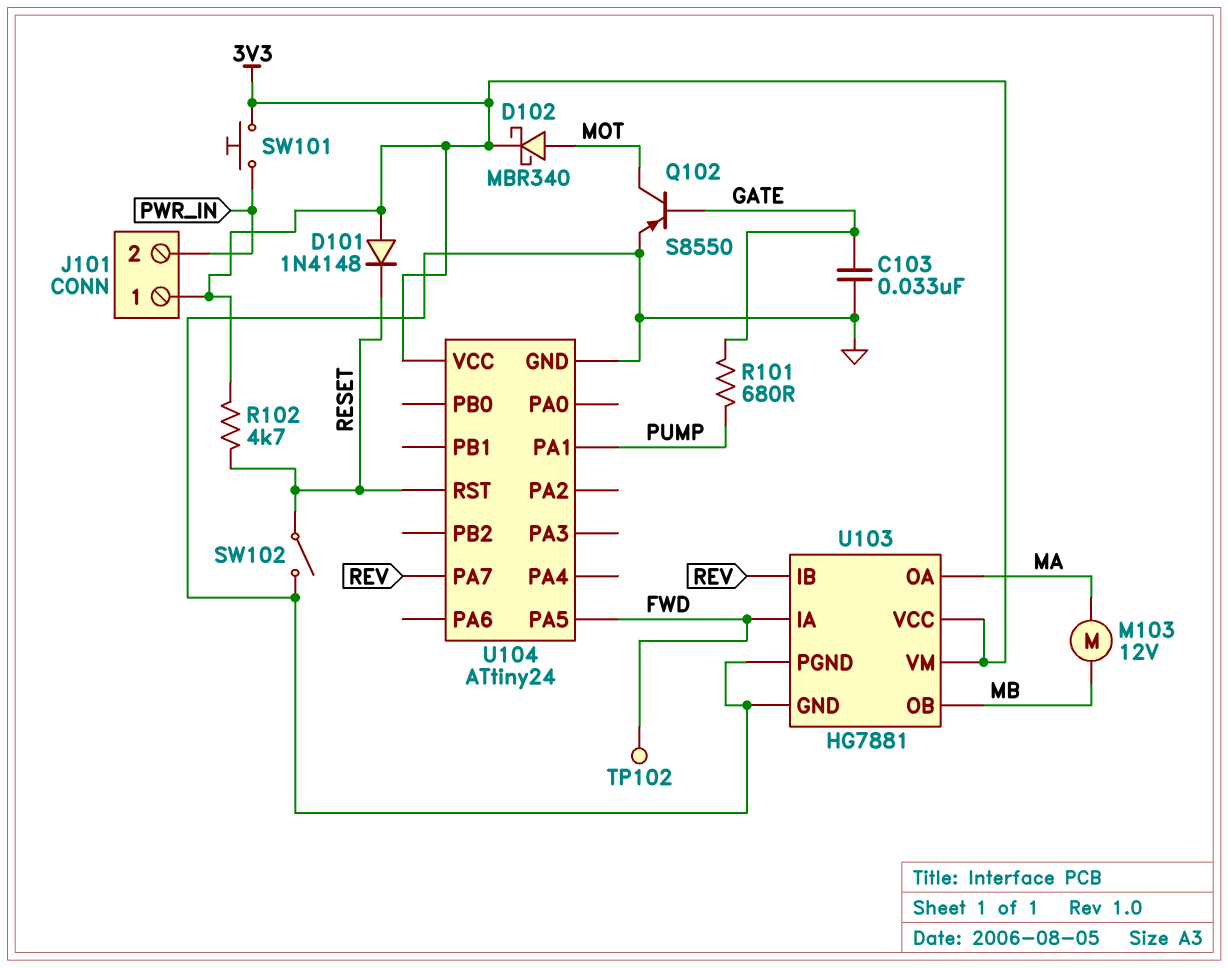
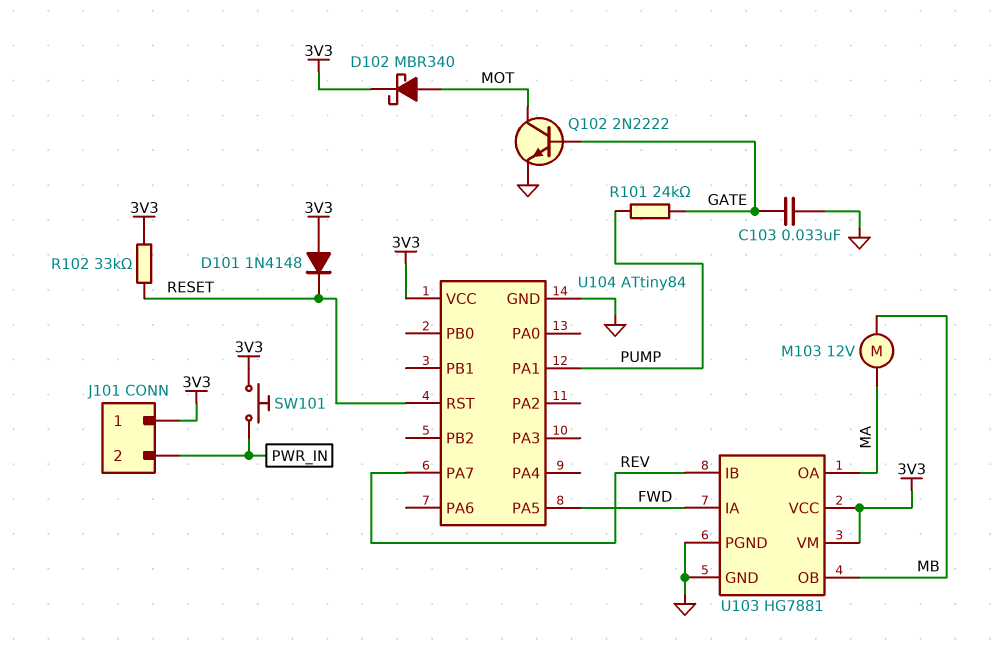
Q102: PNP S8550 (B GATE, C MOT, E GND) -> NPN 2N2222 (B GATE, C MOT, E GND)
R101: 680 (GATE, PUMP) -> 24k (GATE, PUMP)
R102: 4.7k (3V3, RESET) -> 33k (3V3, RESET)
SW102: switch (GND, RESET) -> none
TP102: test point (FWD) -> none
U104: ATtiny24 -> ATtiny84

